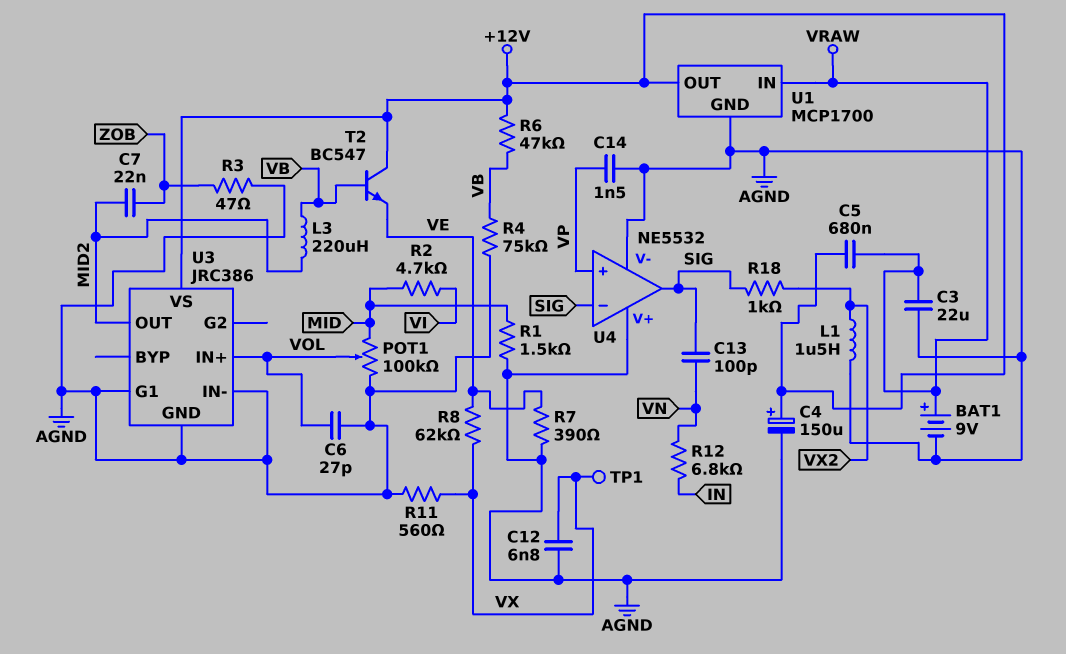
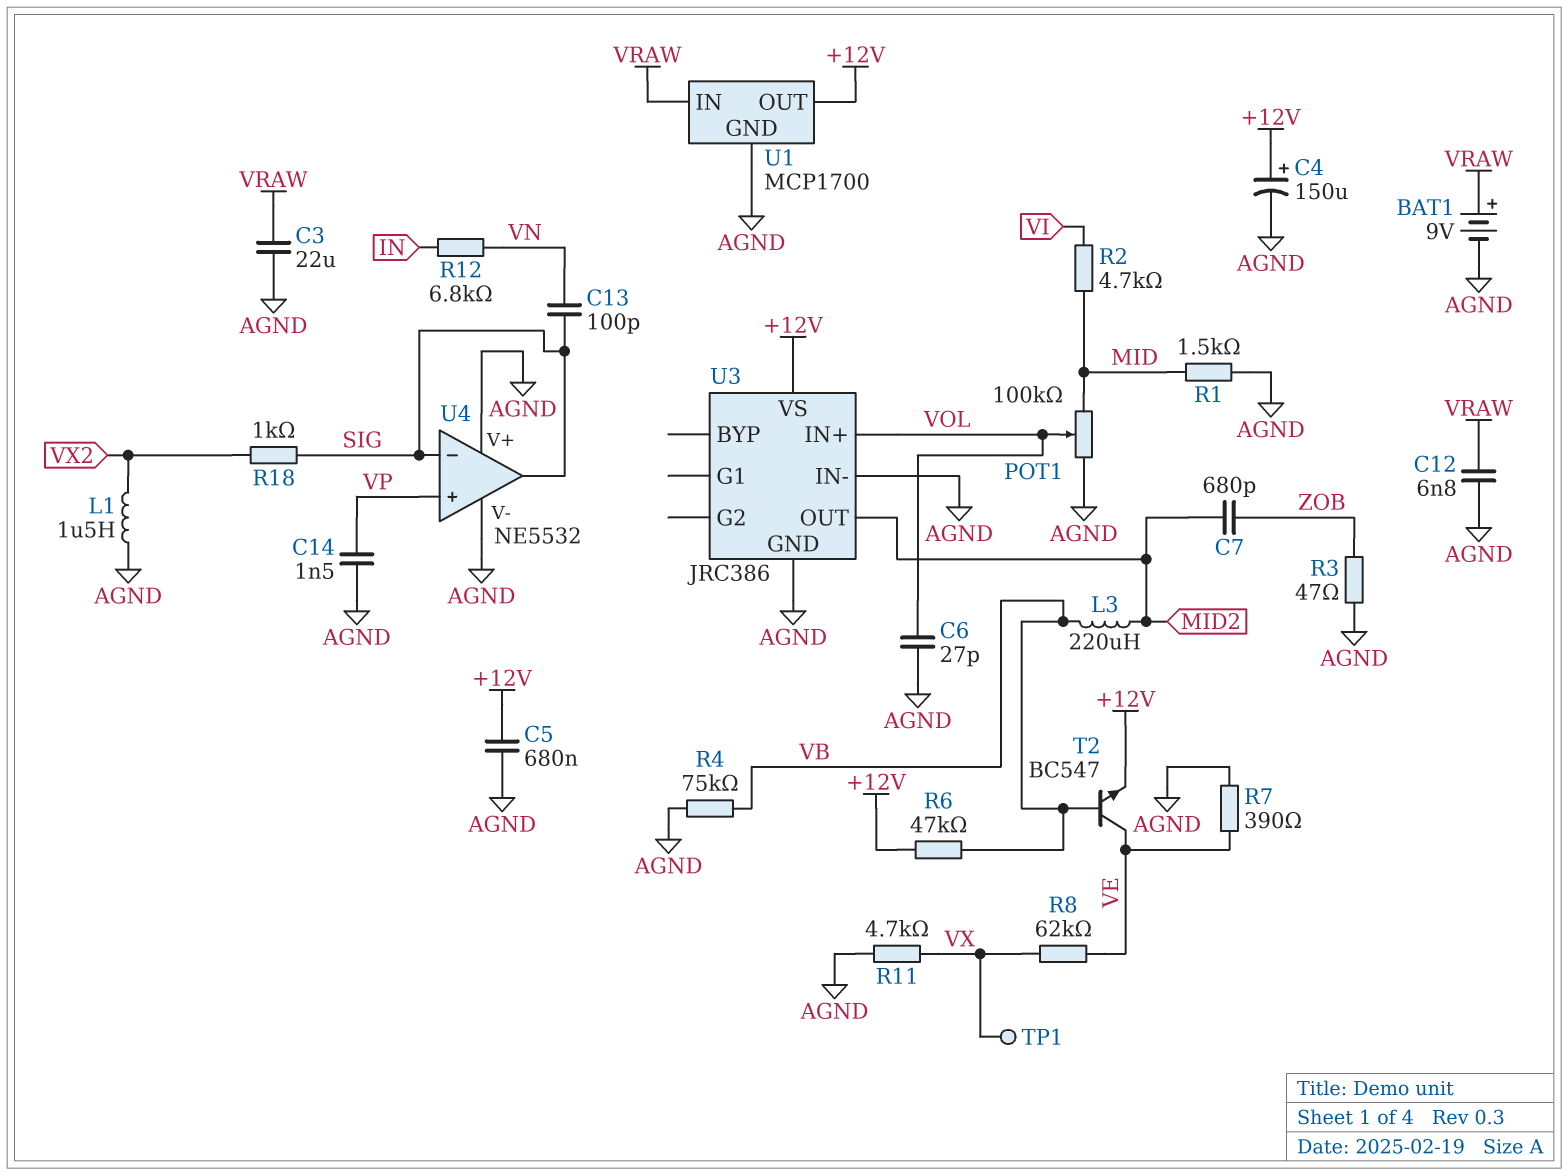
C5: 680nF (+12V, VRAW) -> 680nF (+12V, AGND)
C7: 22nF (MID2, ZOB) -> 680pF (MID2, ZOB)
C12: 6.8nF (AGND, VX) -> 6.8nF (AGND, VRAW)
R11: 560 (AGND, VX) -> 4.7k (AGND, VX)
T2: NPN BC547 (B VB, C +12V, E VE) -> NPN BC547 (B VB, C VE, E +12V)
U3 pin G1: AGND -> none

